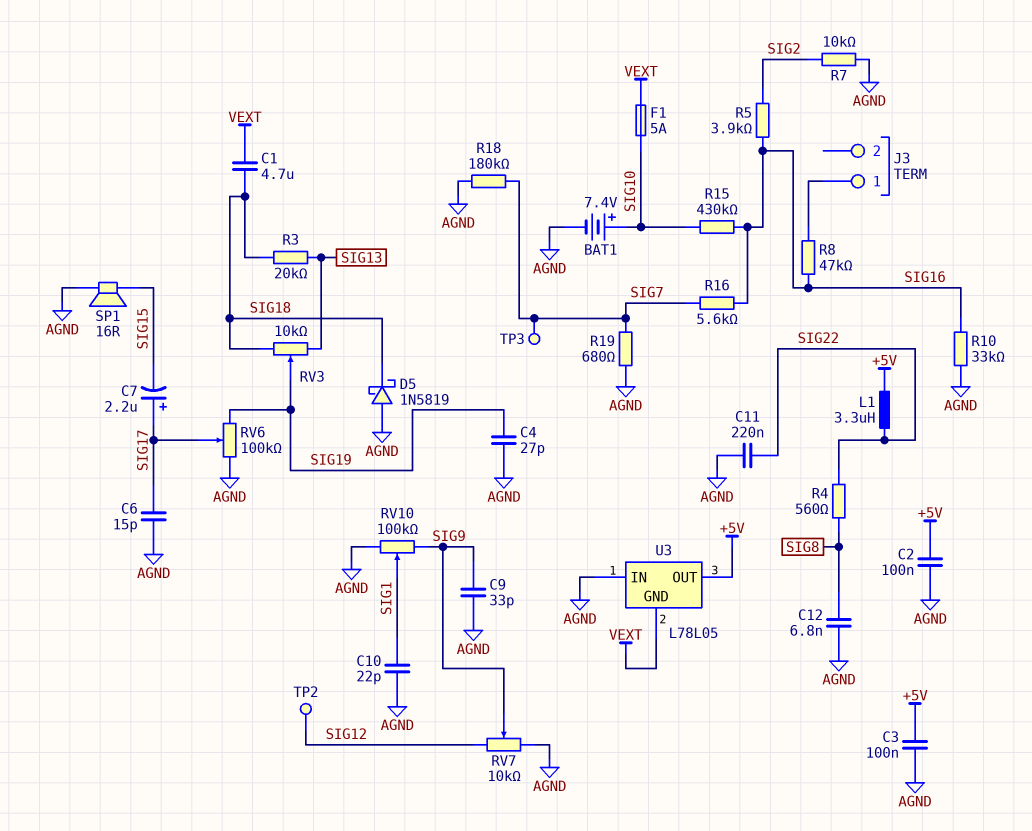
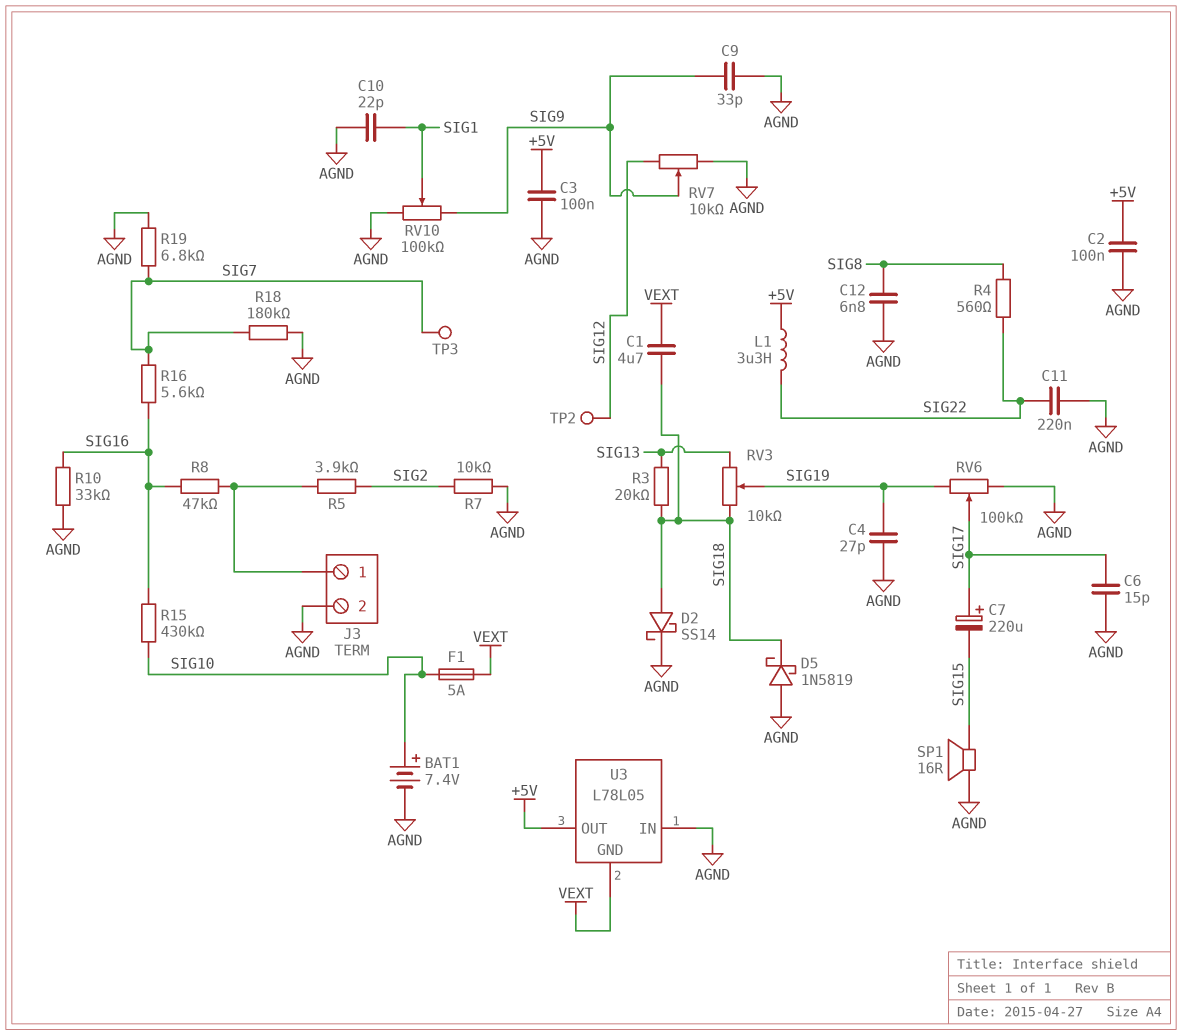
C7: 2.2uF (plus SIG17, minus SIG15) -> 220uF (plus SIG17, minus SIG15)
D2: none -> schottky SS14 (A SIG18, K AGND)
J3 pin 2: none -> AGND
R5: 3.9k (SIG2, SIG16) -> 3.9k (J3/1, SIG2)
R19: 680 (AGND, SIG7) -> 6.8k (AGND, SIG7)

